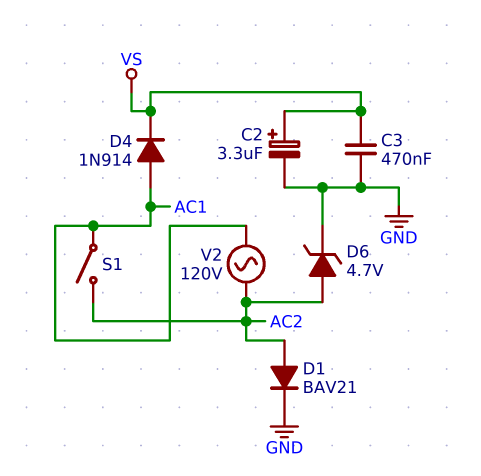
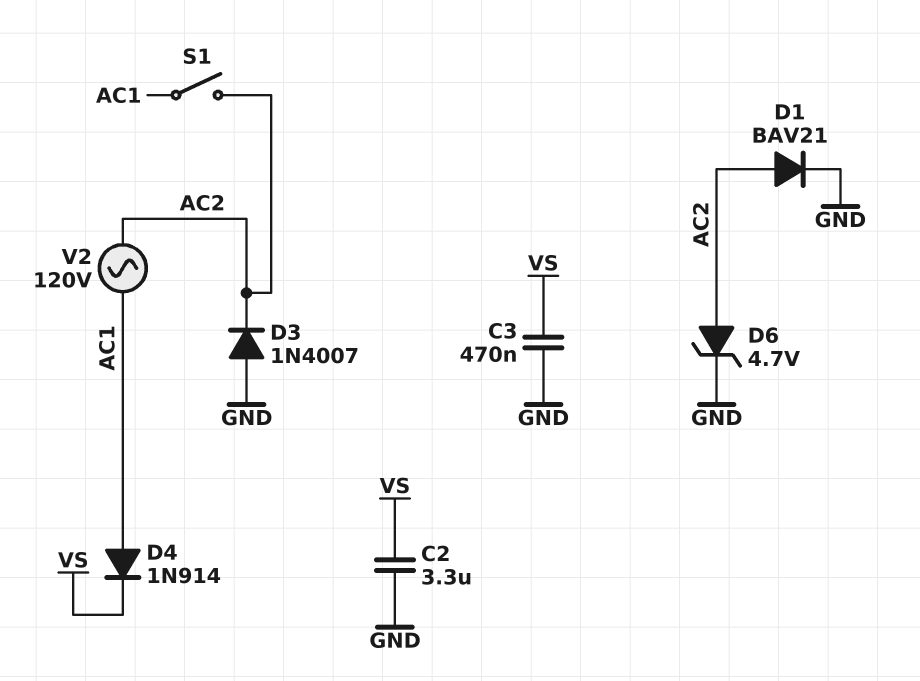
C2: 3.3uF (plus VS, minus GND) -> 3.3uF (GND, VS)
D3: none -> diode 1N4007 (A GND, K AC2)

